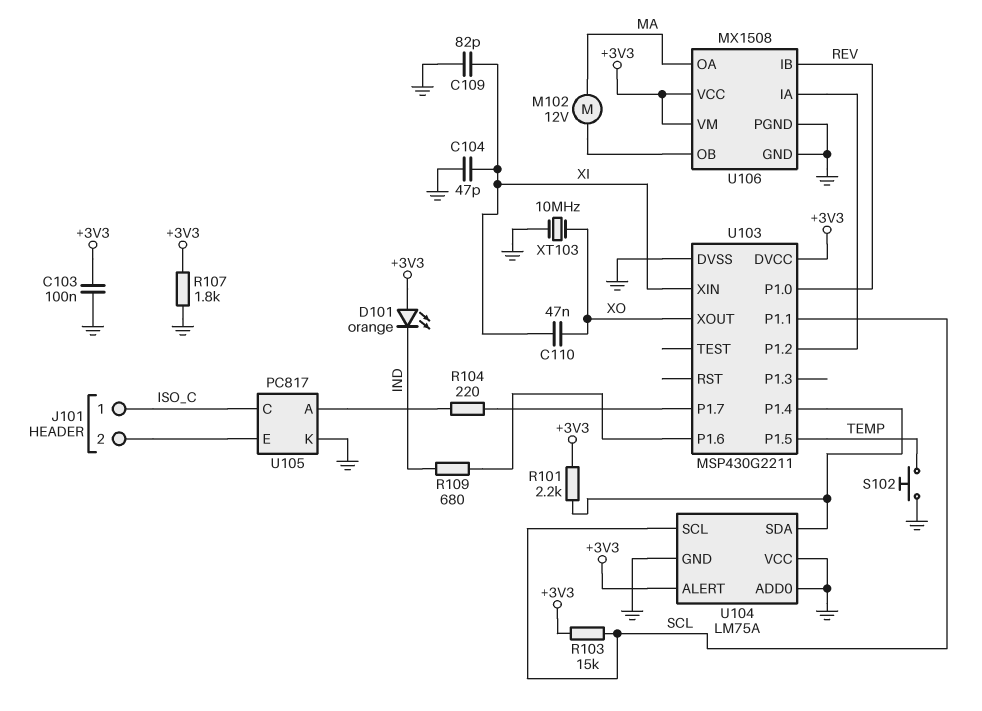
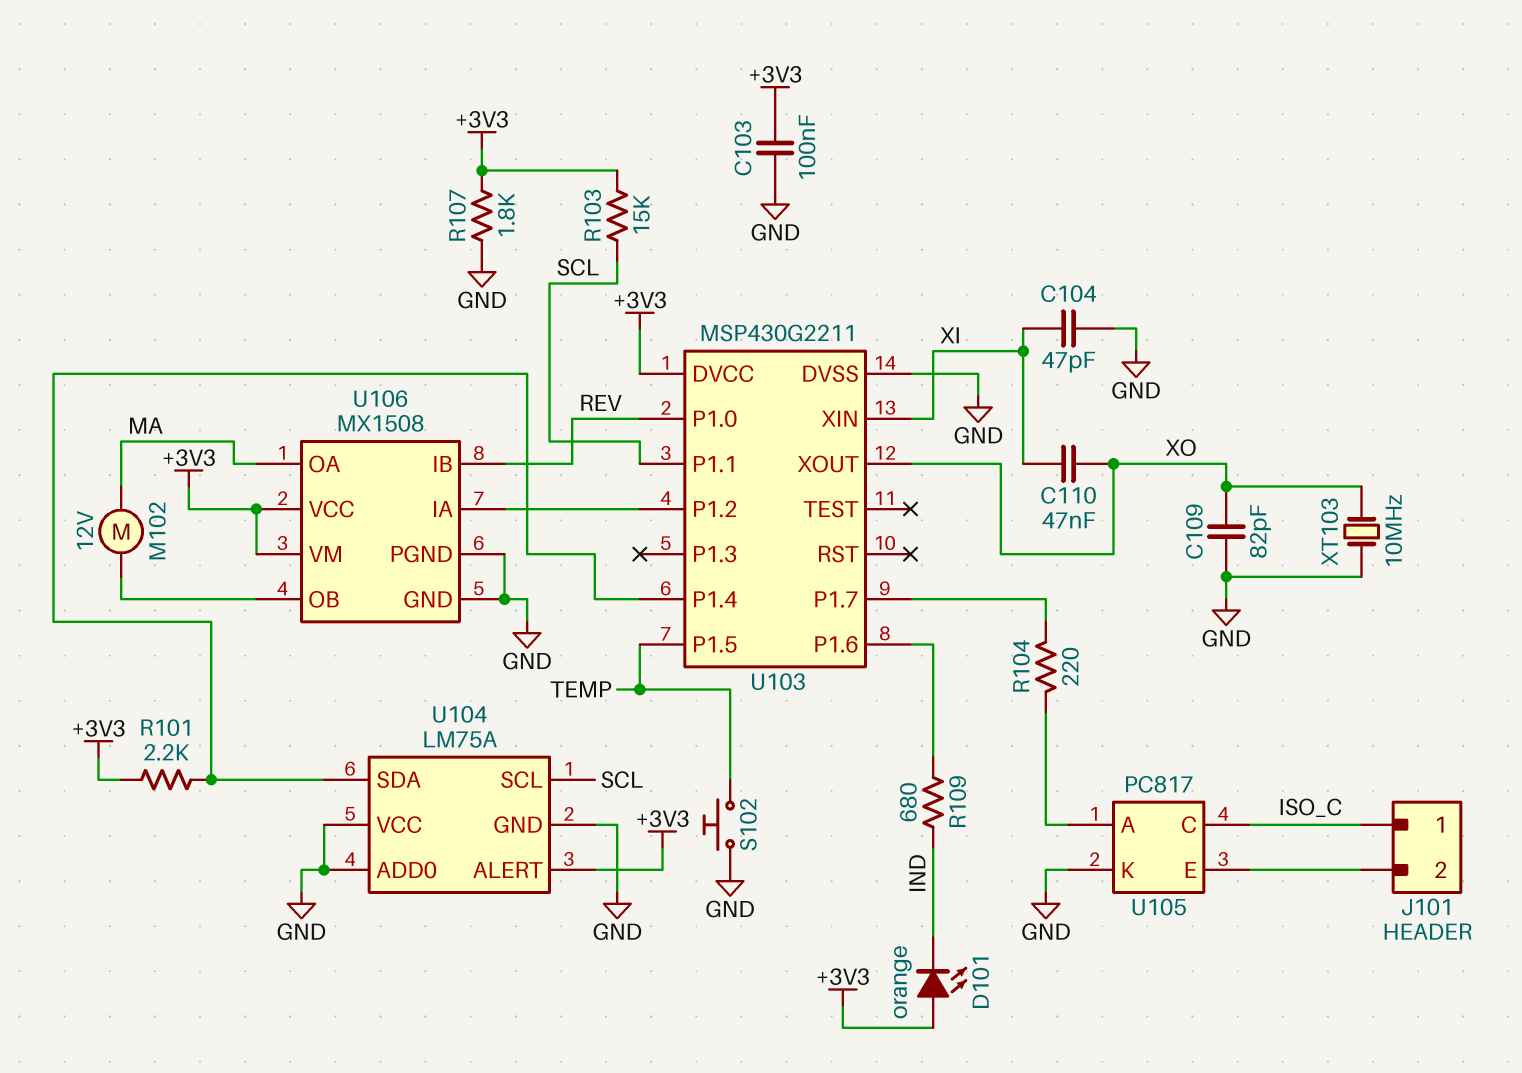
C109: 82pF (GND, XI) -> 82pF (GND, XO)

